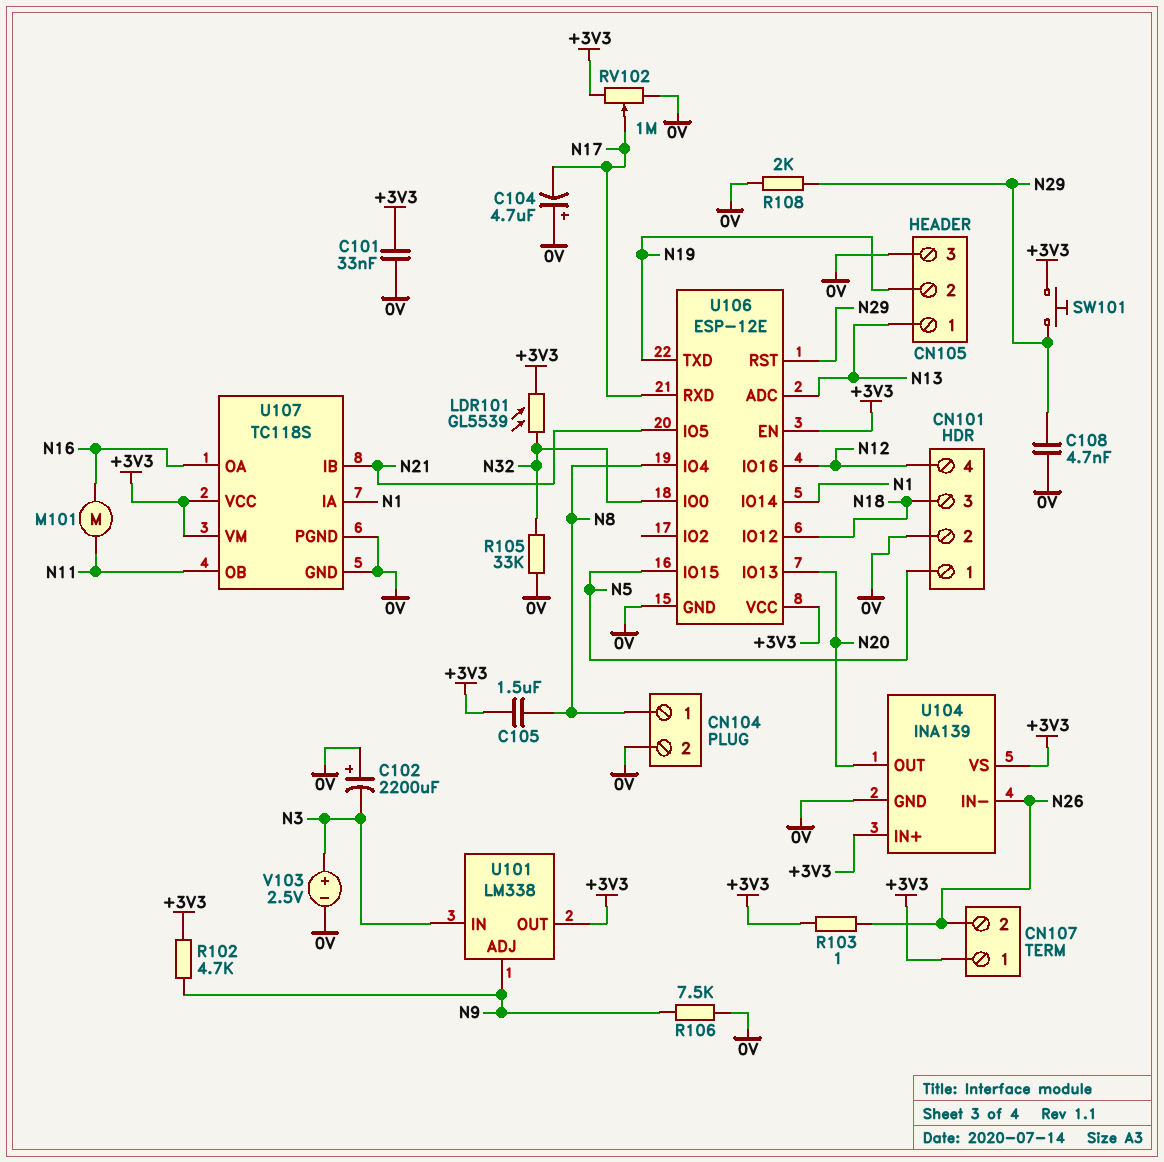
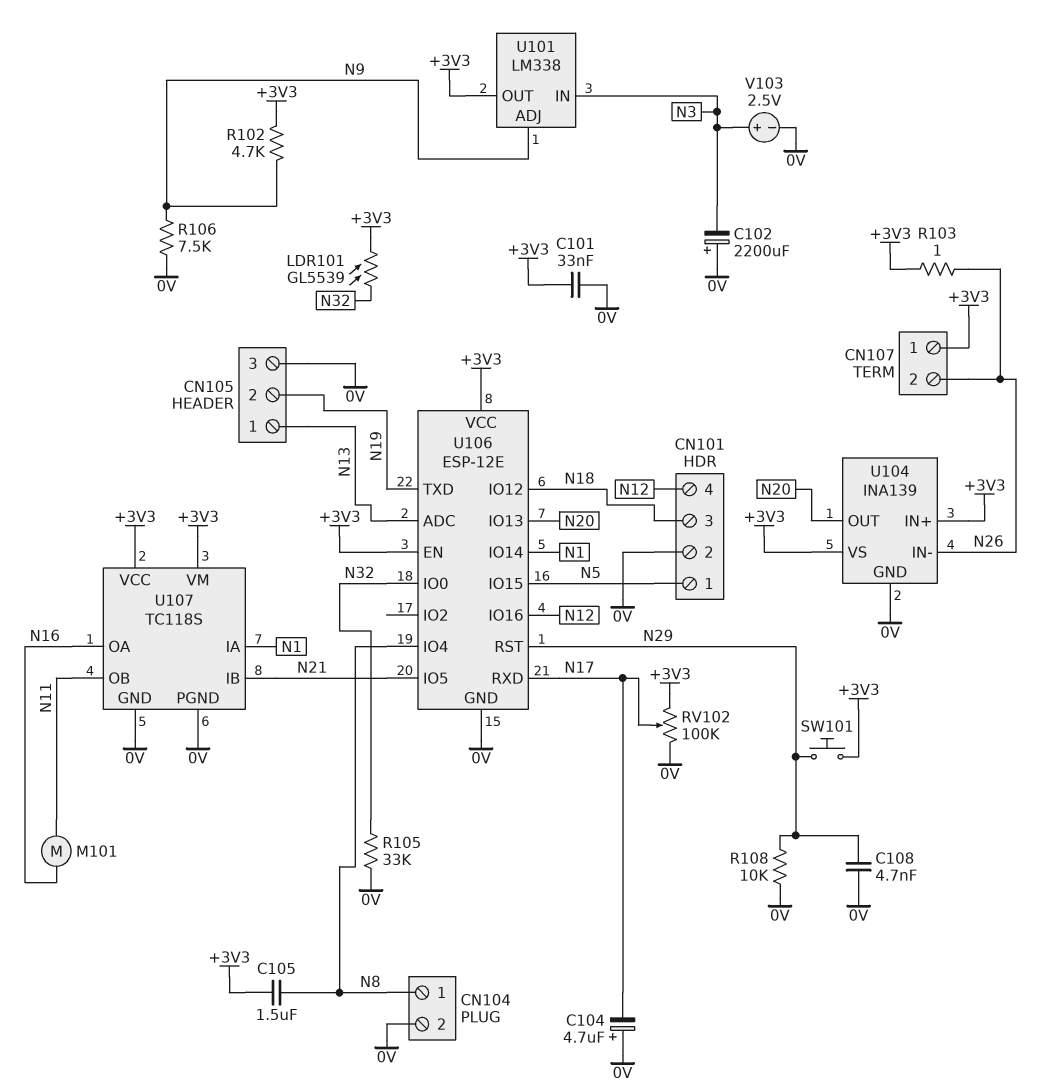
R108: 2k (0V, N29) -> 10k (0V, N29)
RV102: 1M (+3V3, 0V, wiper N17) -> 100k (+3V3, 0V, wiper N17)

